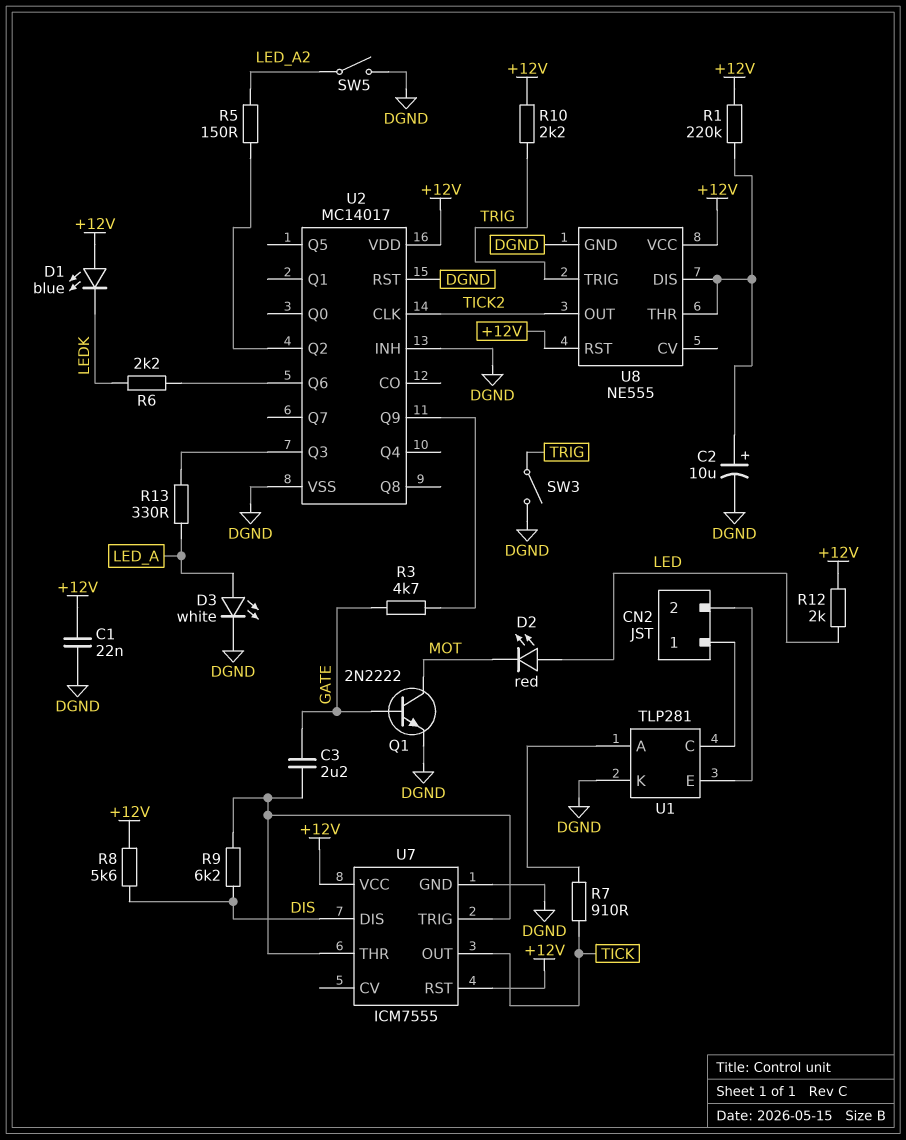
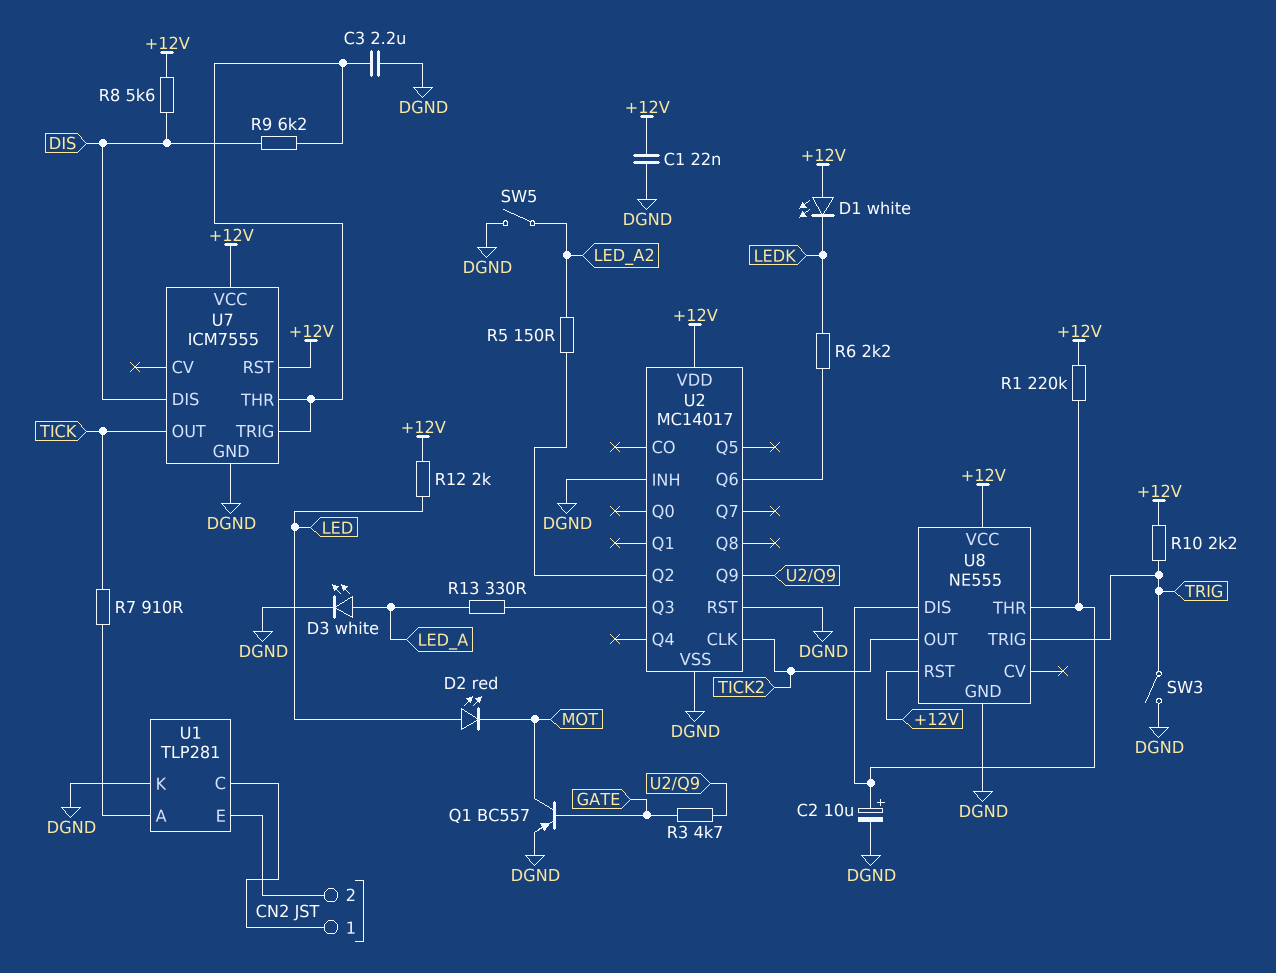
C3: 2.2uF (GATE, U7/THR) -> 2.2uF (DGND, U7/THR)
D1: LED blue (A +12V, K LEDK) -> LED white (A +12V, K LEDK)
Q1: NPN 2N2222 (B GATE, C MOT, E DGND) -> PNP BC557 (B GATE, C MOT, E DGND)

